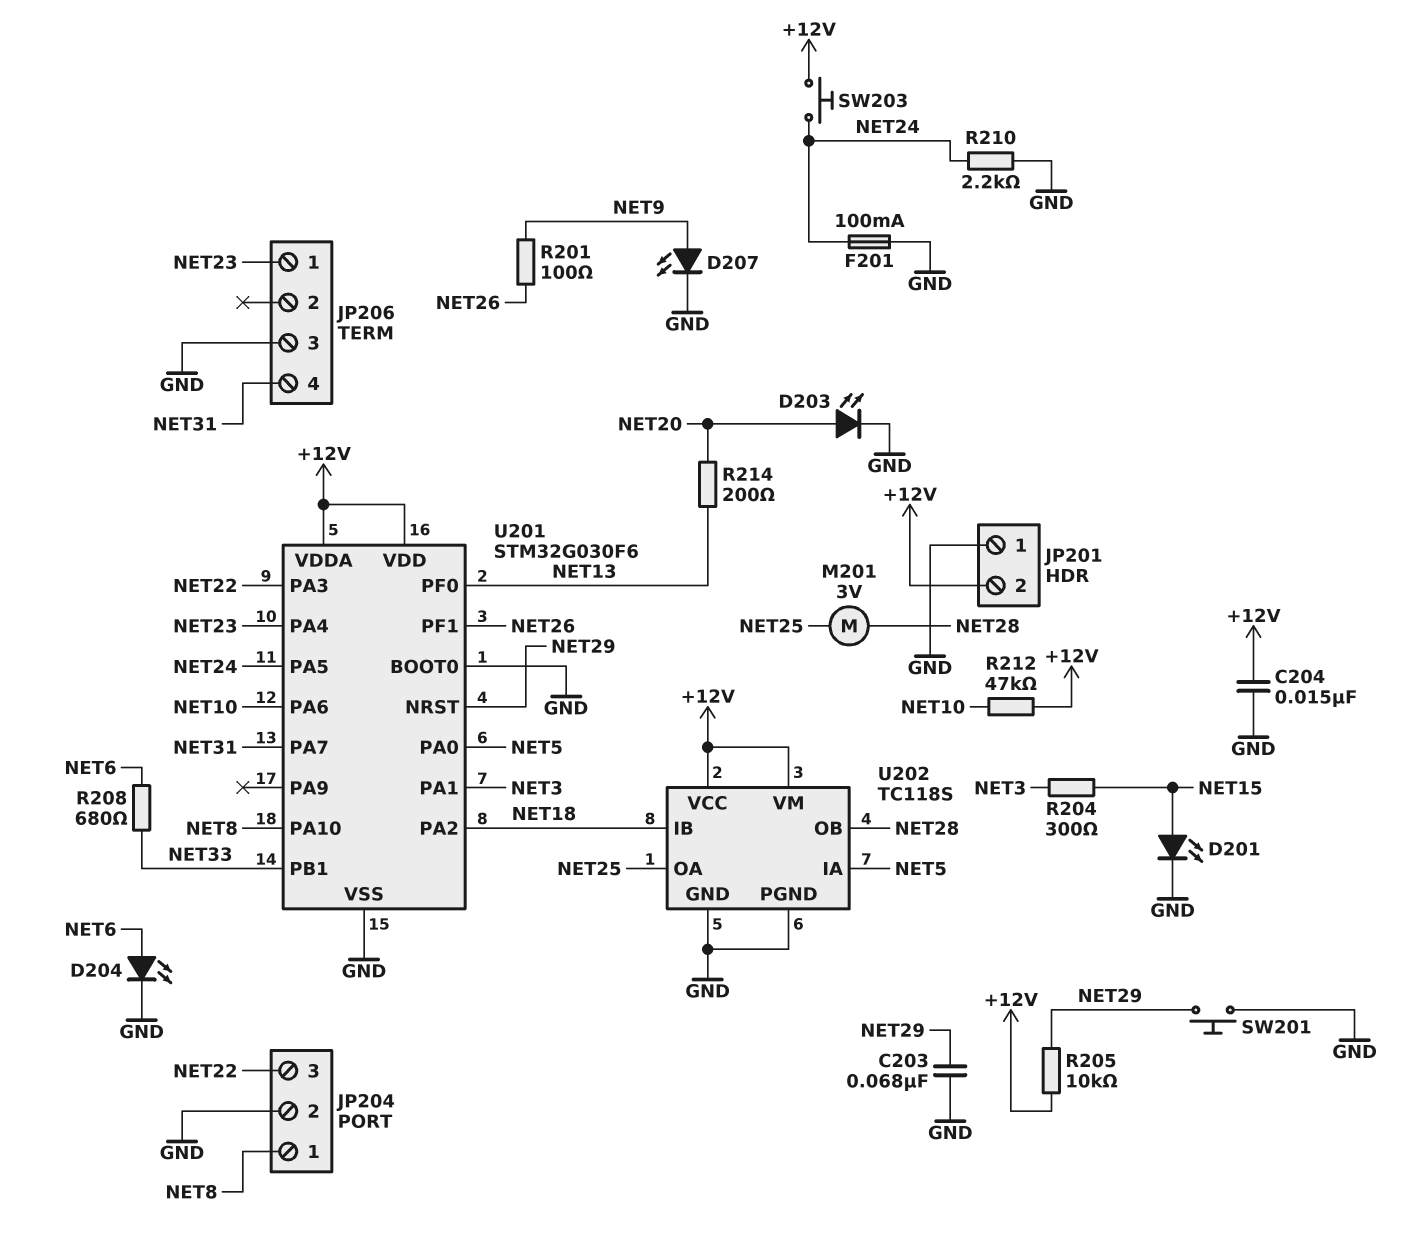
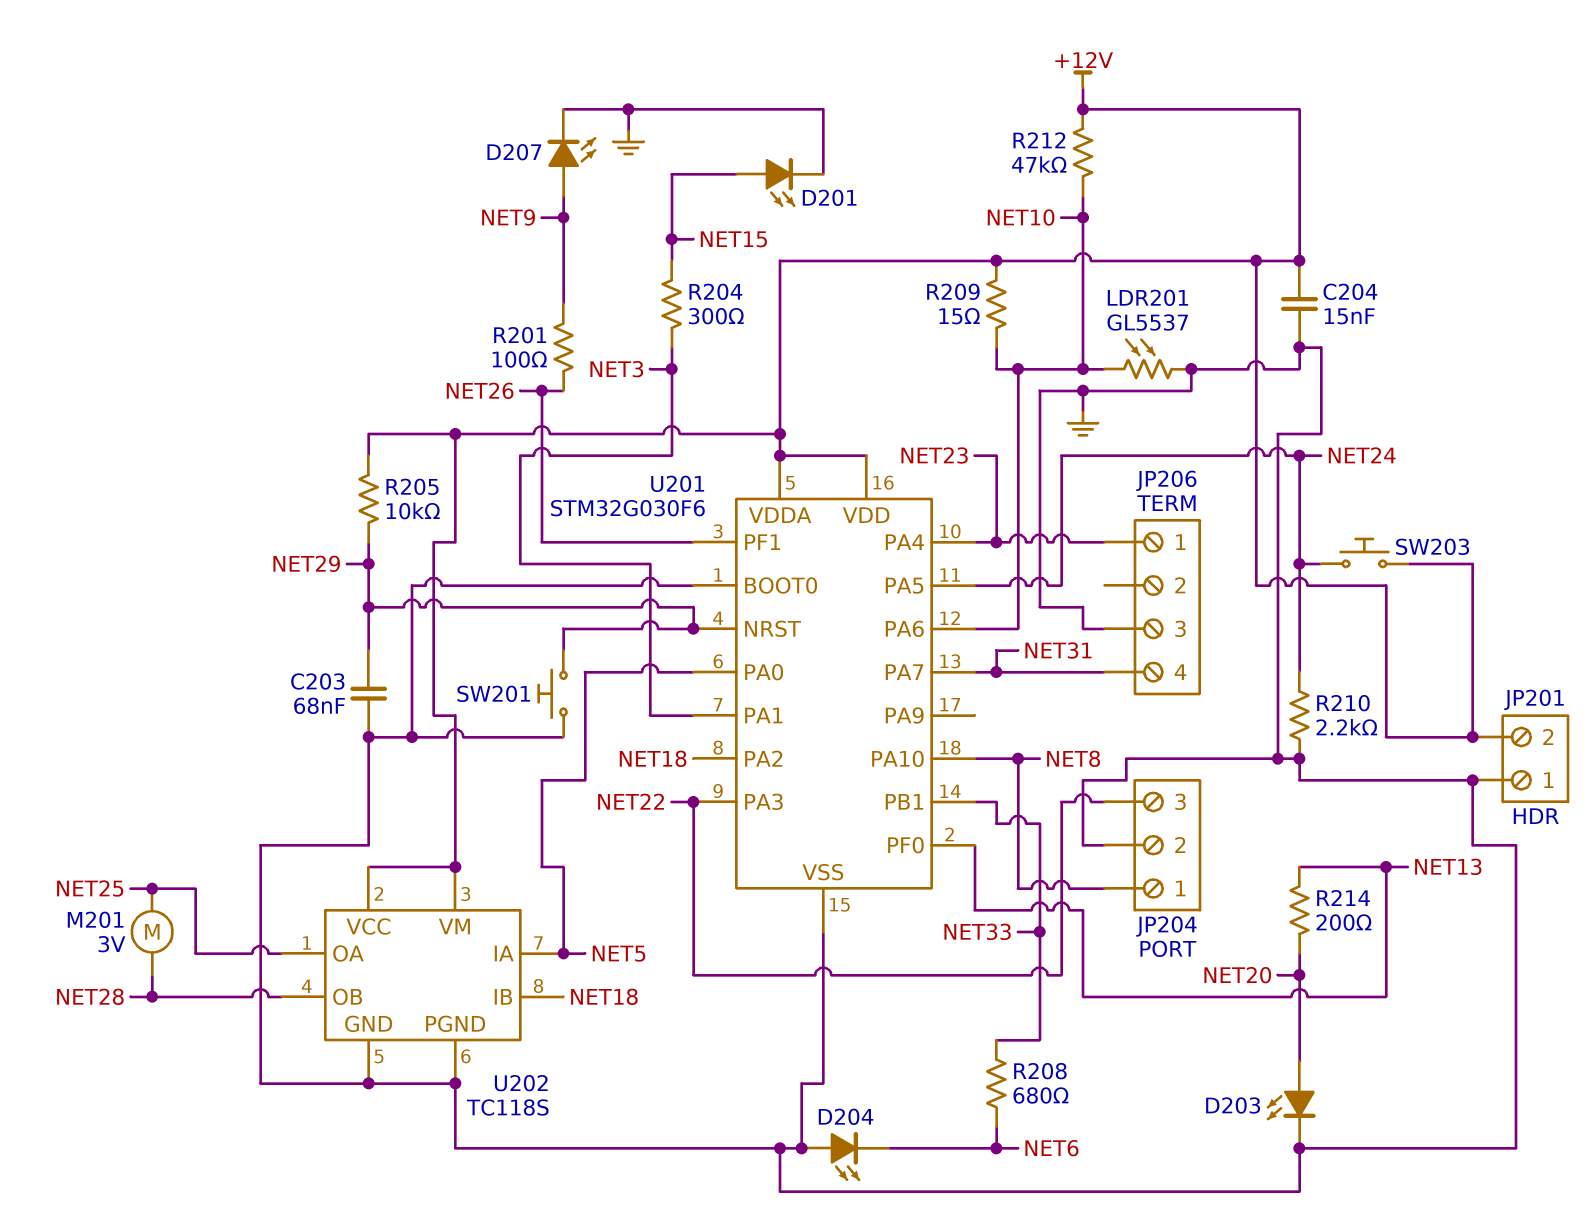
D204: LED (A NET6, K GND) -> LED (A GND, K NET6)
F201: 100mA (GND, NET24) -> none
LDR201: none -> GL5537 (GND, NET10)
R209: none -> 15 (+12V, NET10)

